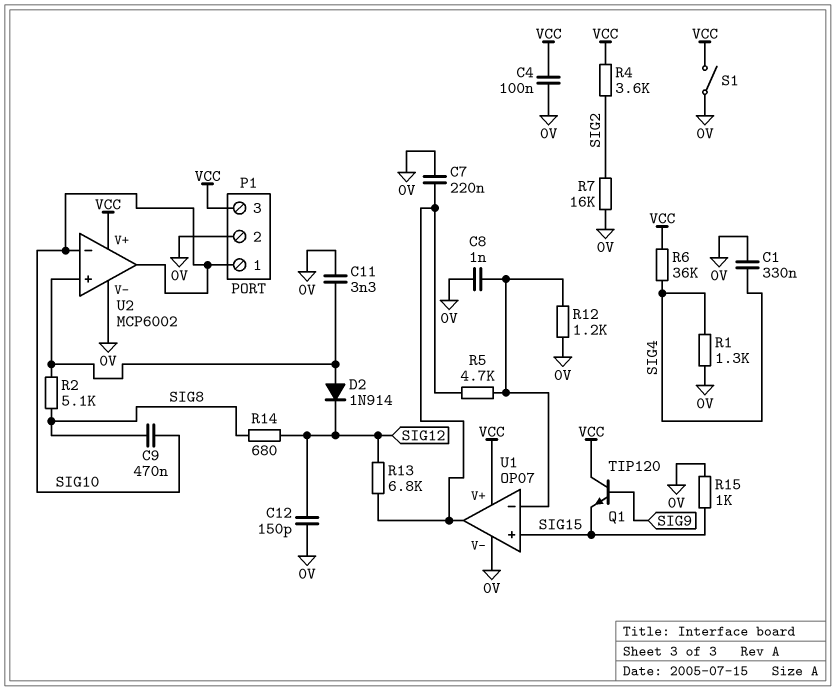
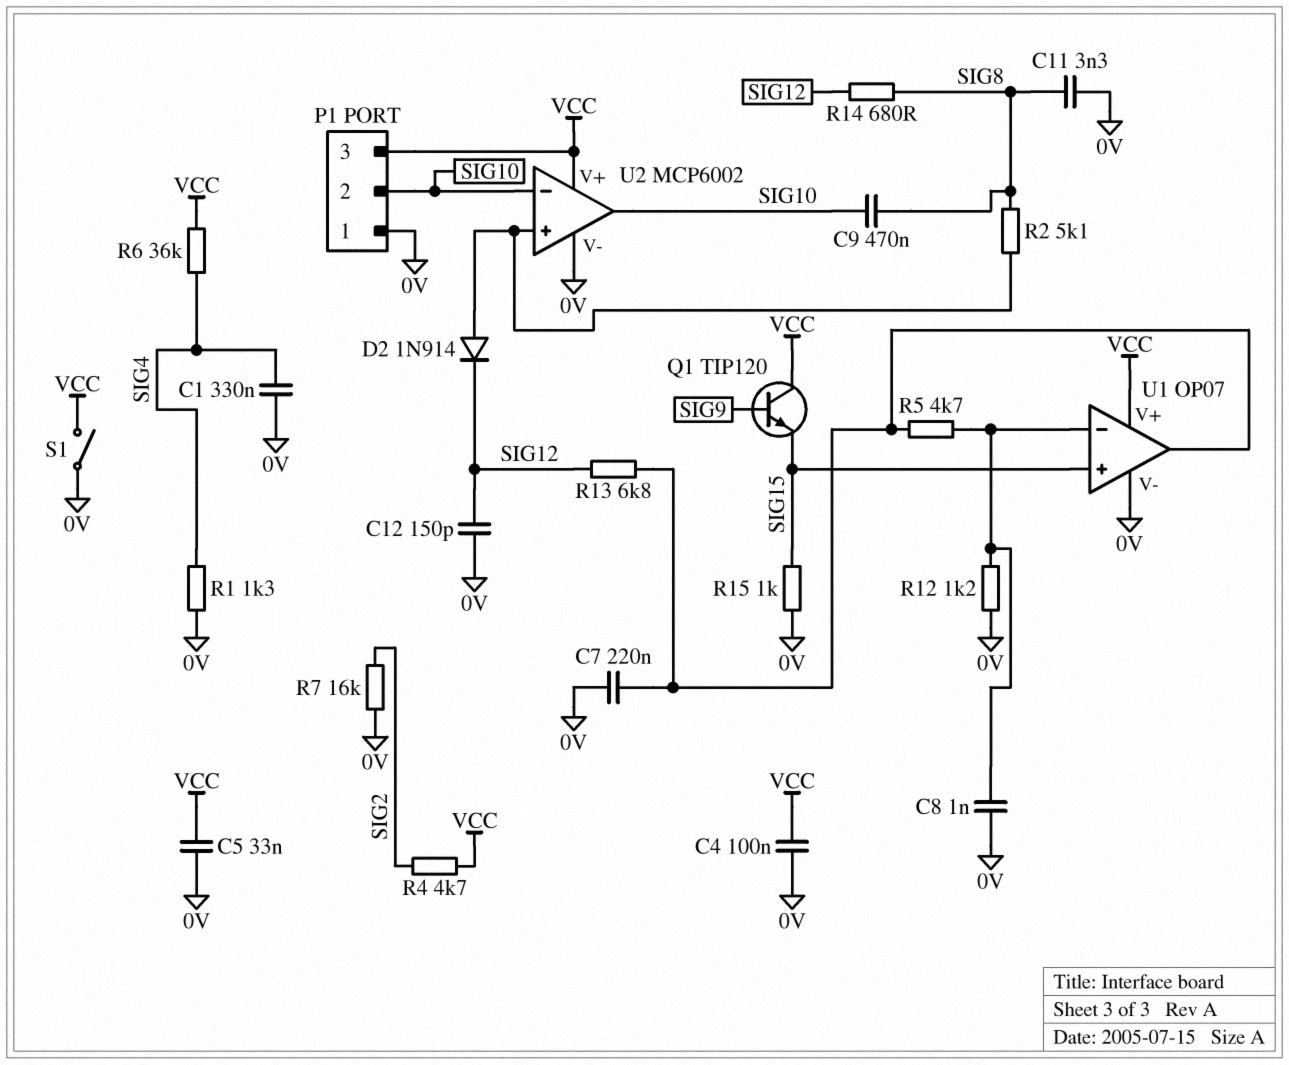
C5: none -> 33nF (0V, VCC)
C11: 3.3nF (0V, U2/in+) -> 3.3nF (0V, SIG8)
P1 pin 1: SIG10 -> 0V
P1 pin 2: 0V -> SIG10
R4: 3.6k (SIG2, VCC) -> 4.7k (SIG2, VCC)

